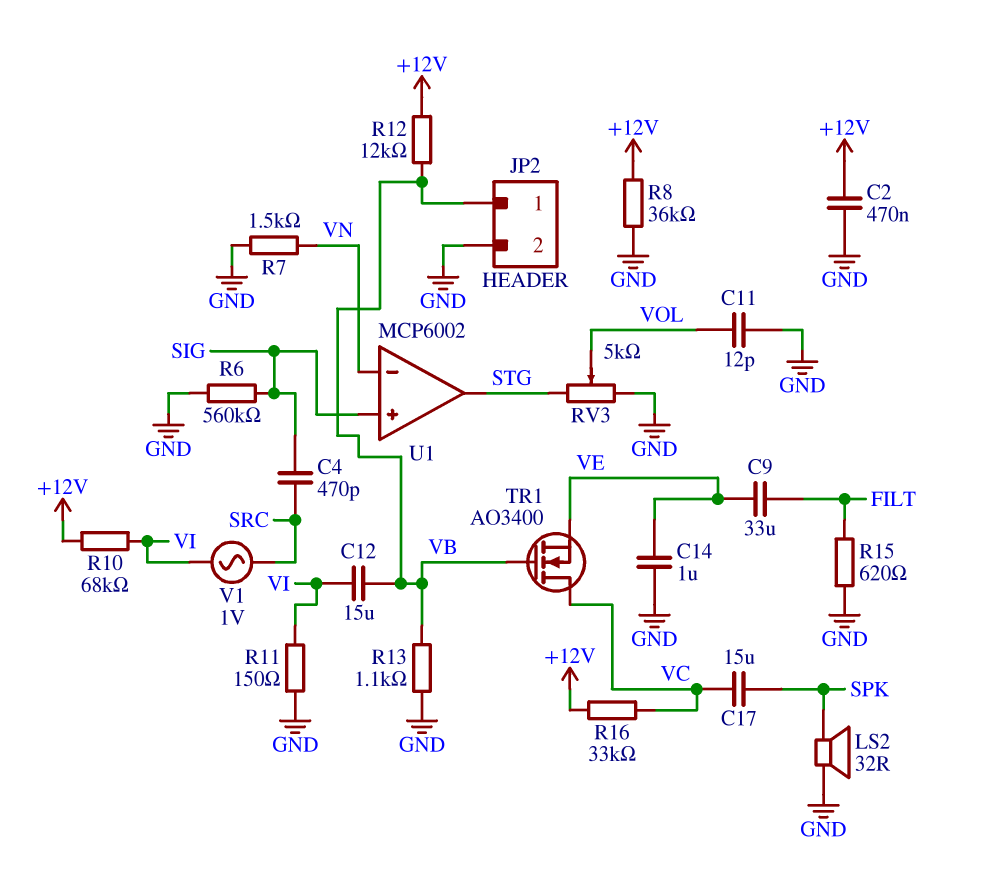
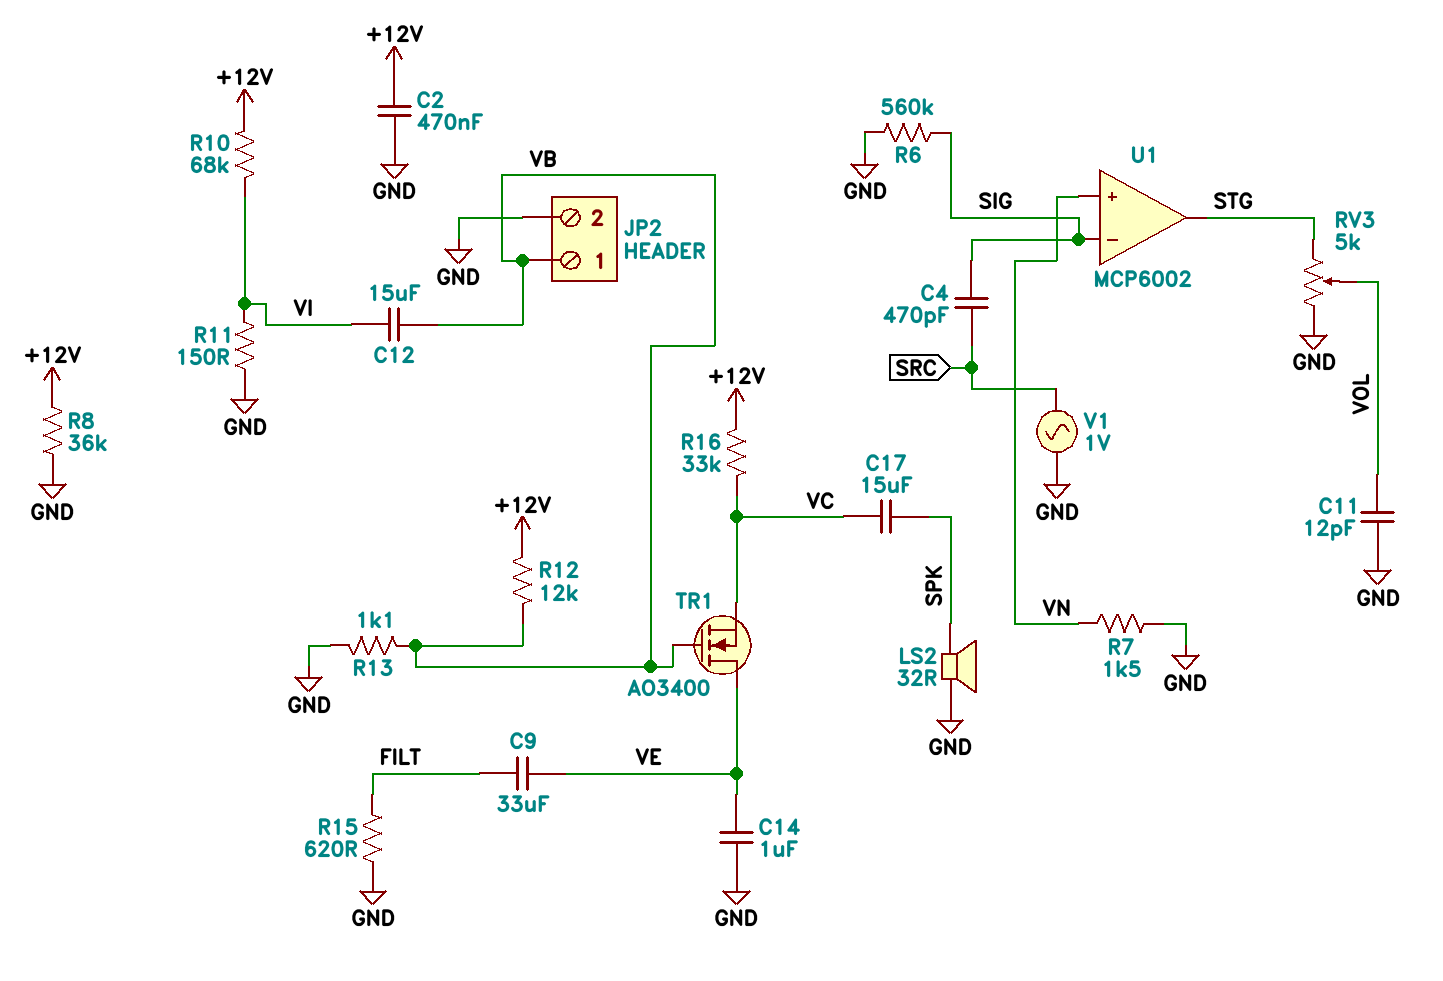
TR1: NMOS AO3400 (G VB, D VC, S VE) -> NMOS AO3400 (G VB, D VE, S VC)
U1 pin in+: SIG -> VN
U1 pin in-: VN -> SIG
V1: AC 1V (SRC, VI) -> AC 1V (GND, SRC)

